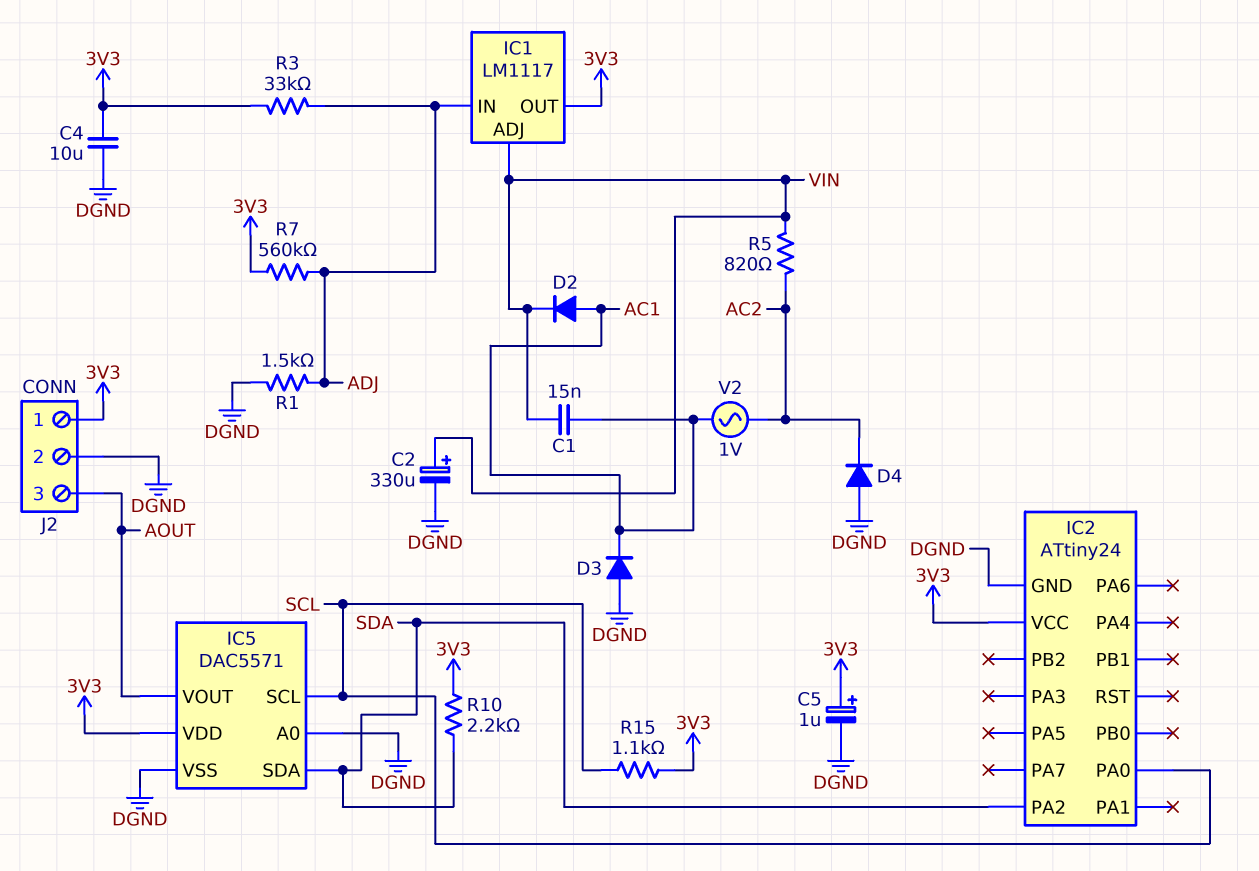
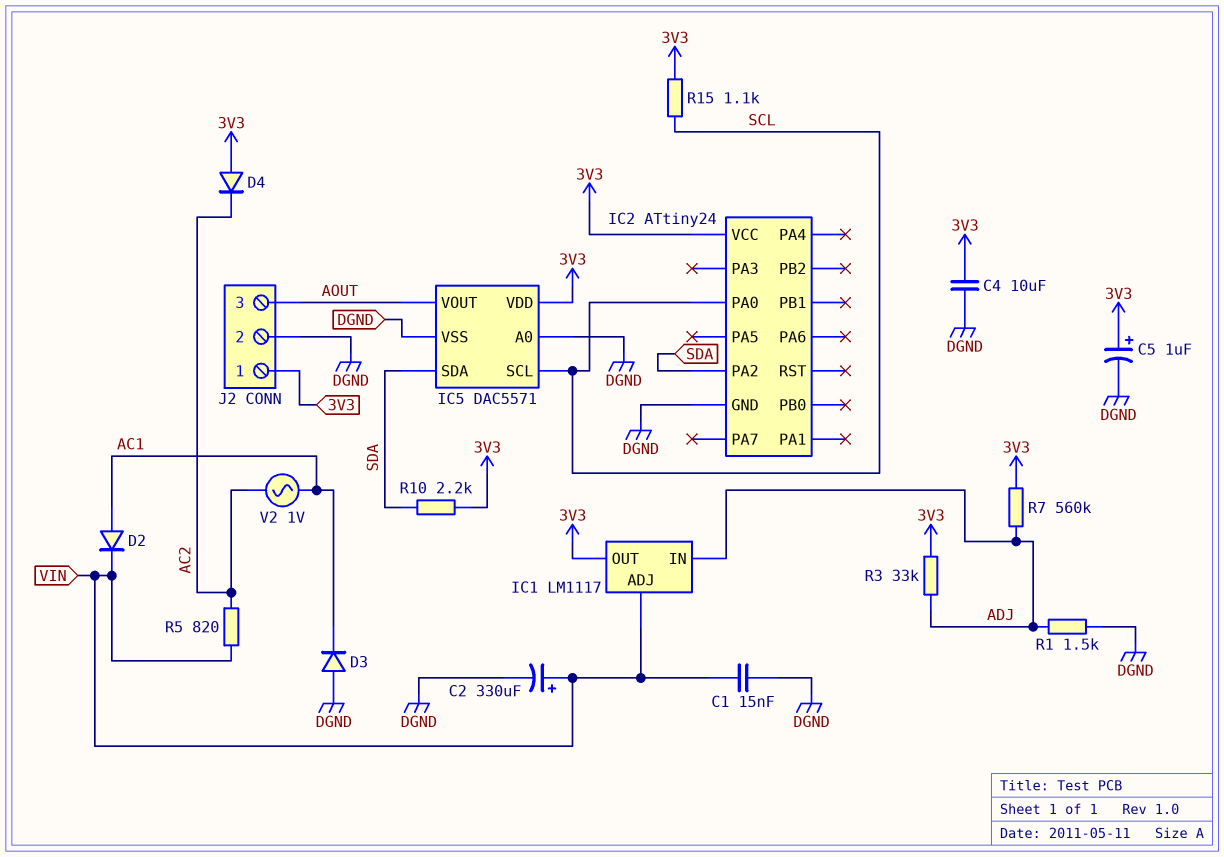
C1: 15nF (AC1, VIN) -> 15nF (DGND, VIN)
D4: diode (A DGND, K AC2) -> diode (A 3V3, K AC2)

